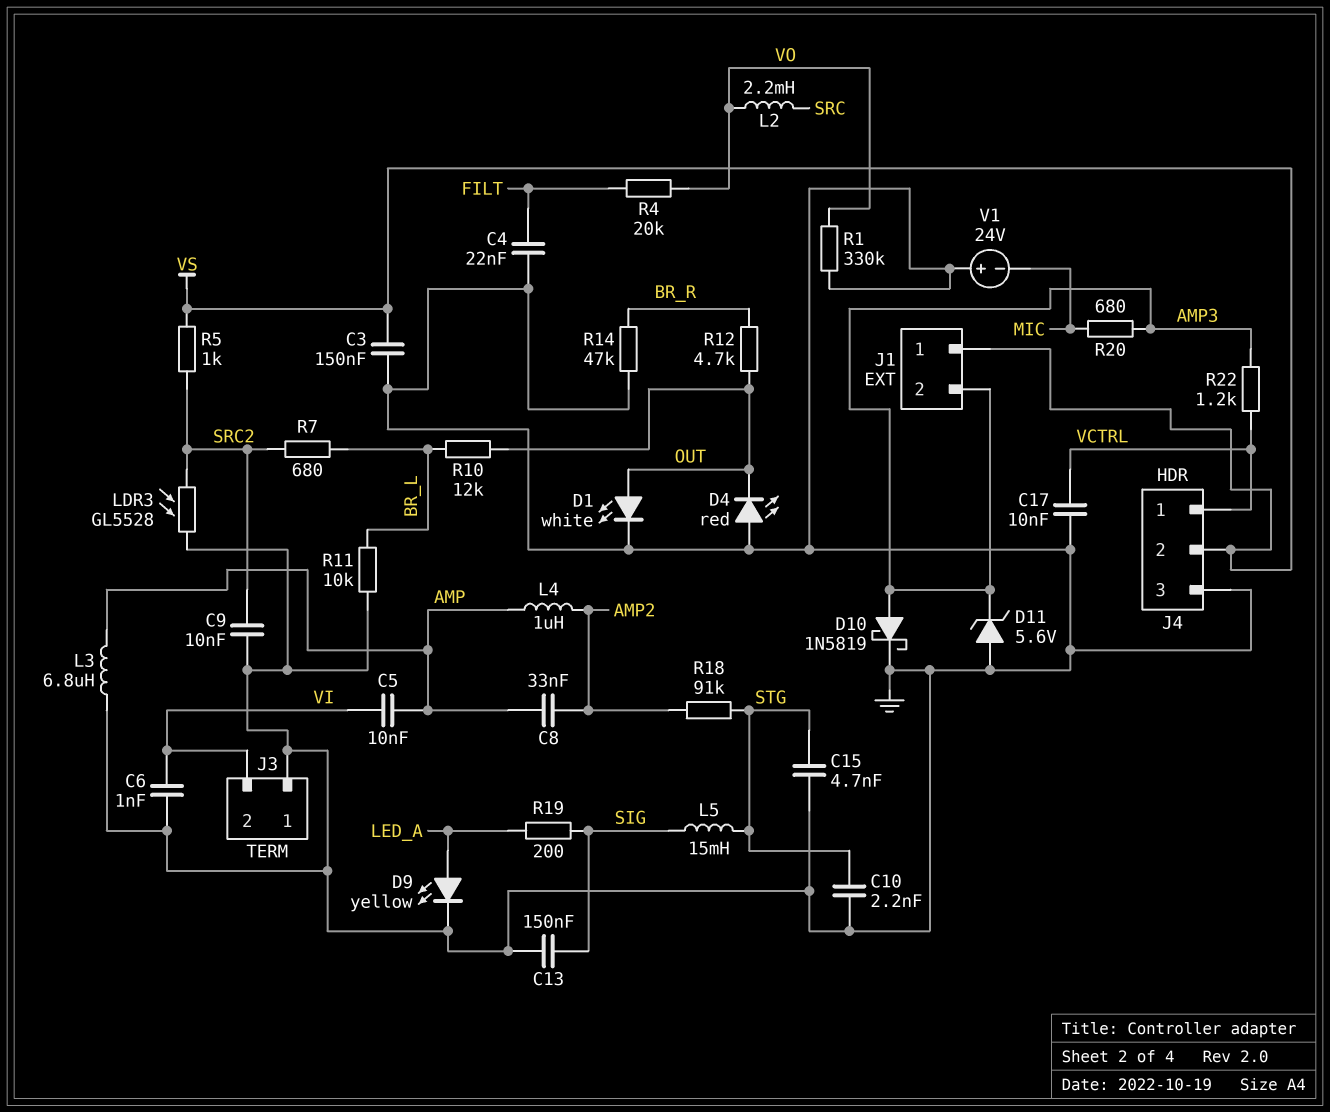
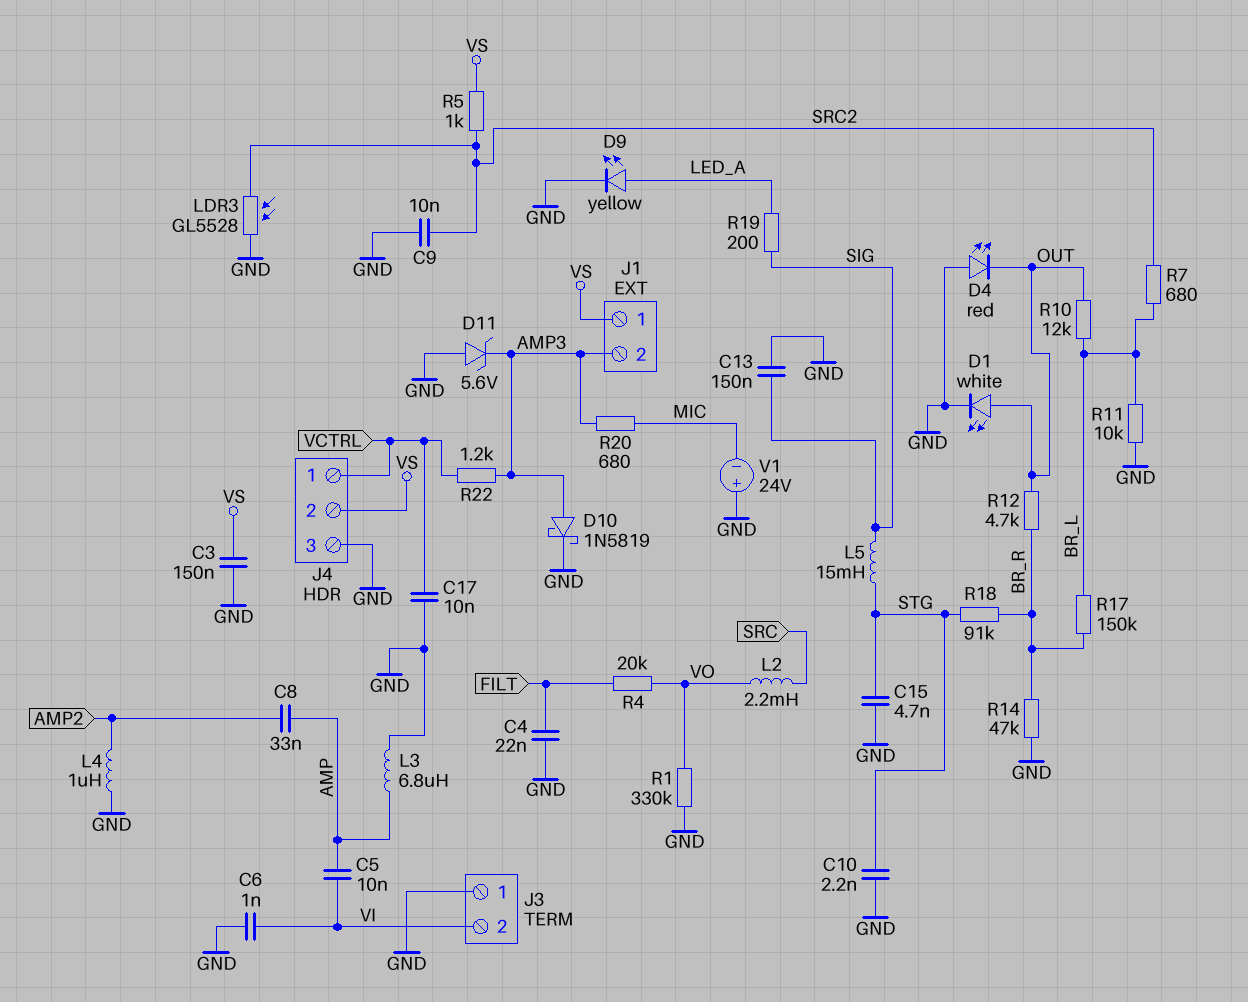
L4: 1uH (AMP, AMP2) -> 1uH (AMP2, GND)
R17: none -> 150k (BR_L, BR_R)
R18: 91k (AMP2, STG) -> 91k (BR_R, STG)

